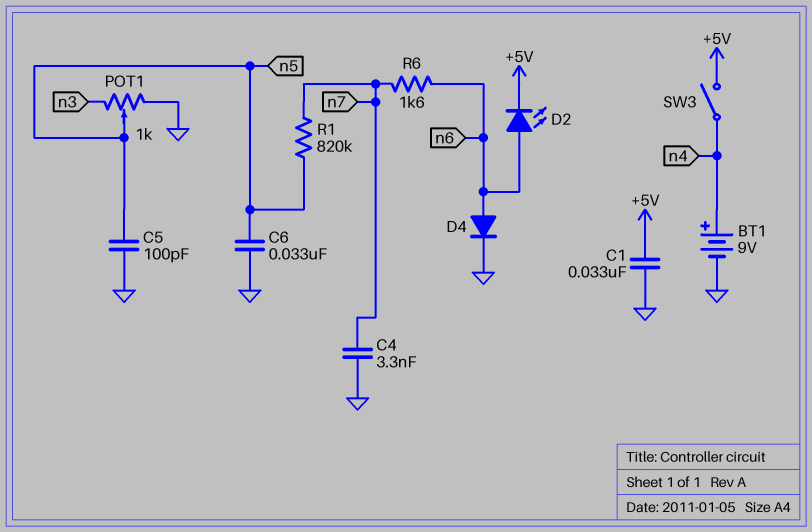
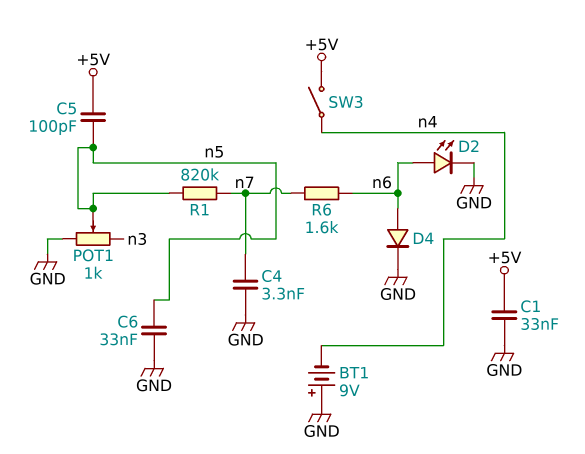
BT1: 9V (plus n4, minus GND) -> 9V (plus GND, minus n4)
C5: 100pF (GND, n5) -> 100pF (+5V, n5)
D2: LED (A n6, K +5V) -> LED (A n6, K GND)

